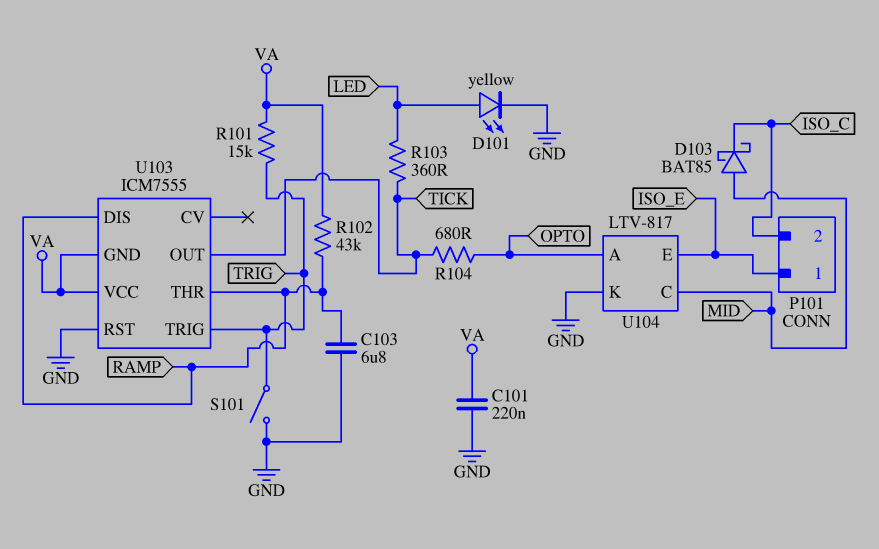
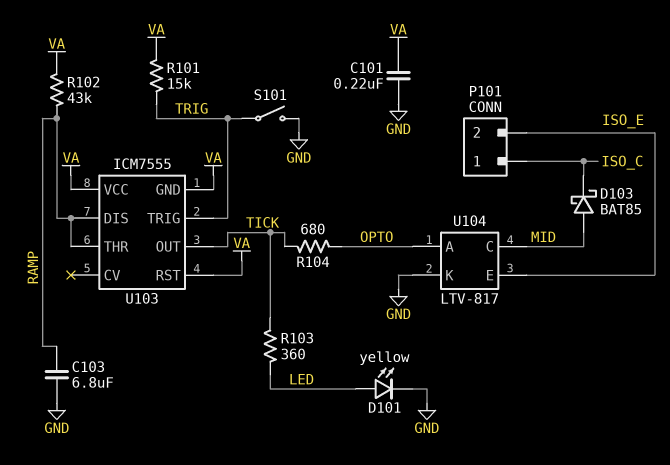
P101 pin 1: ISO_E -> ISO_C
P101 pin 2: ISO_C -> ISO_E
U103 pin RST: GND -> VA

